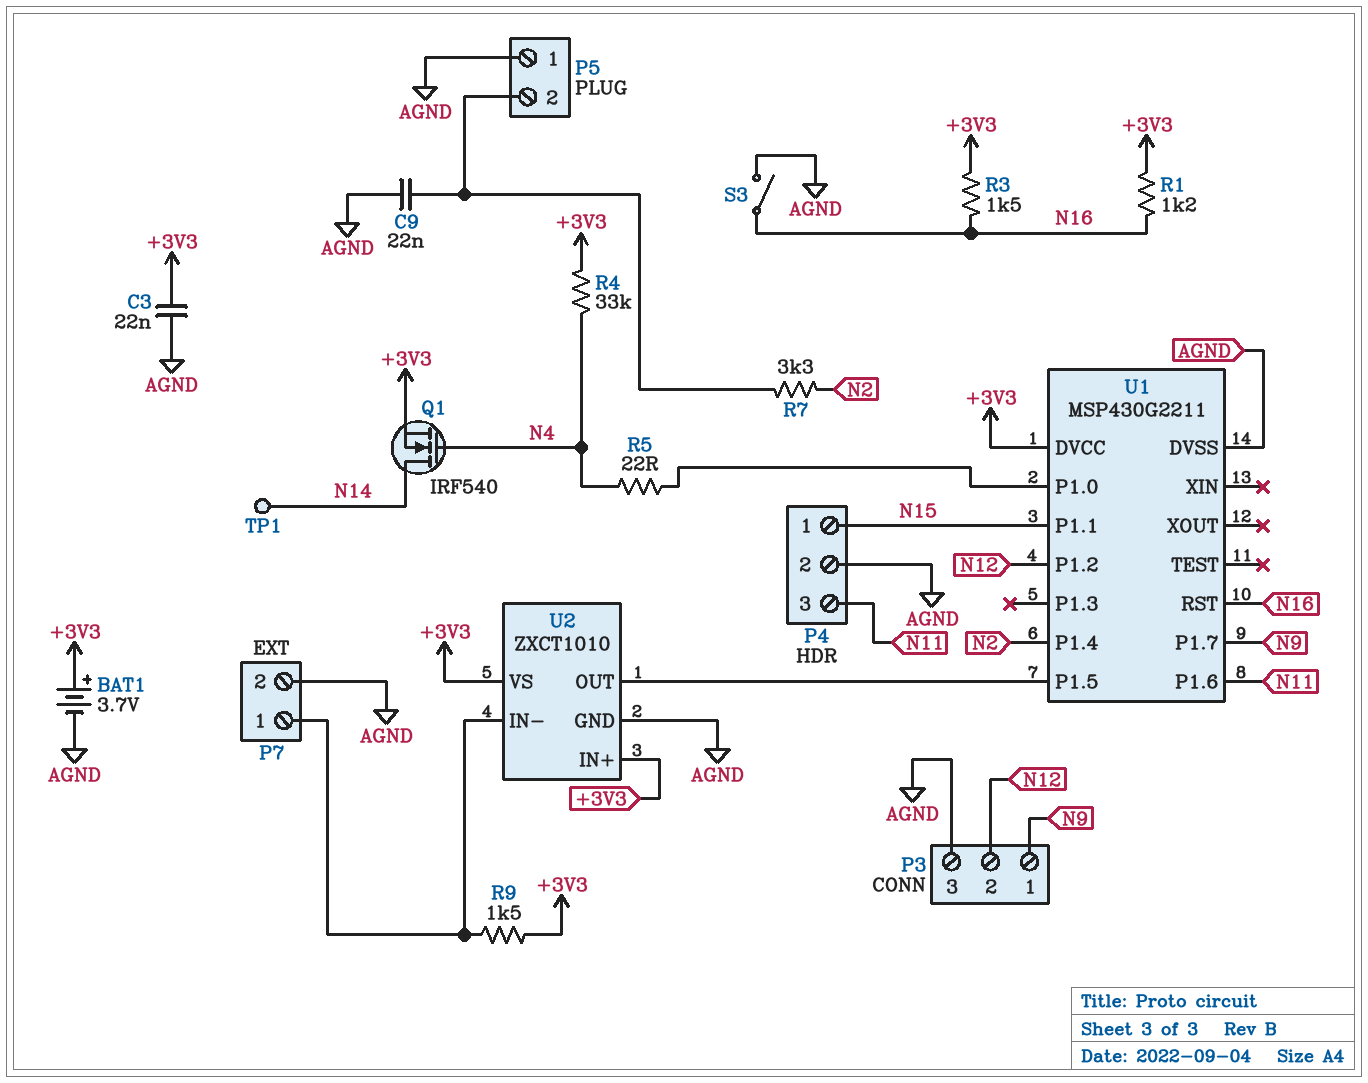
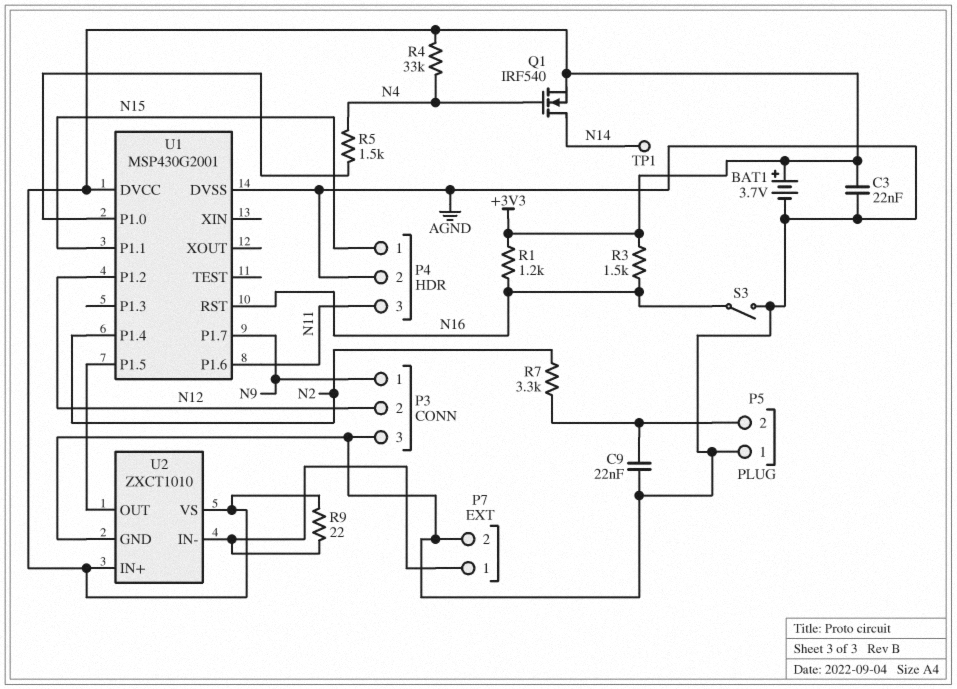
R5: 22 (N4, U1/P1.0) -> 1.5k (N4, U1/P1.0)
R9: 1.5k (+3V3, P7/1) -> 22 (+3V3, P7/1)
U1: MSP430G2211 -> MSP430G2001

